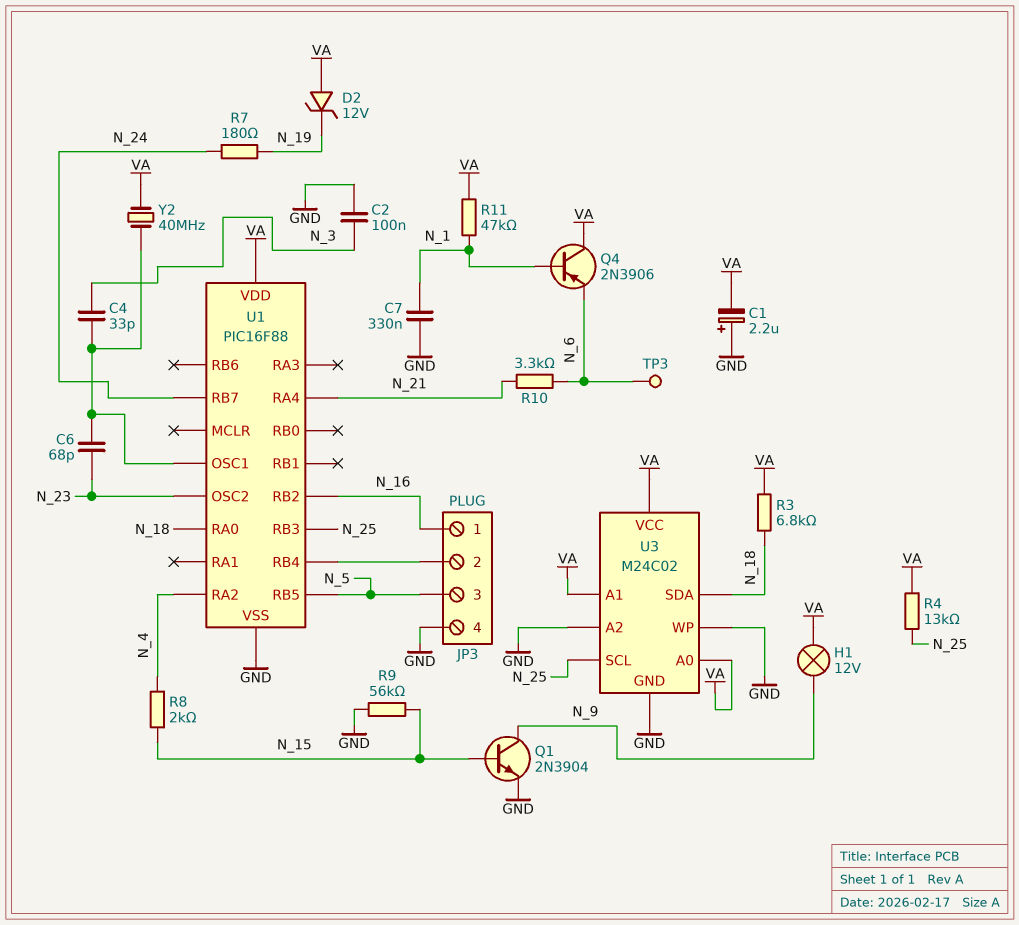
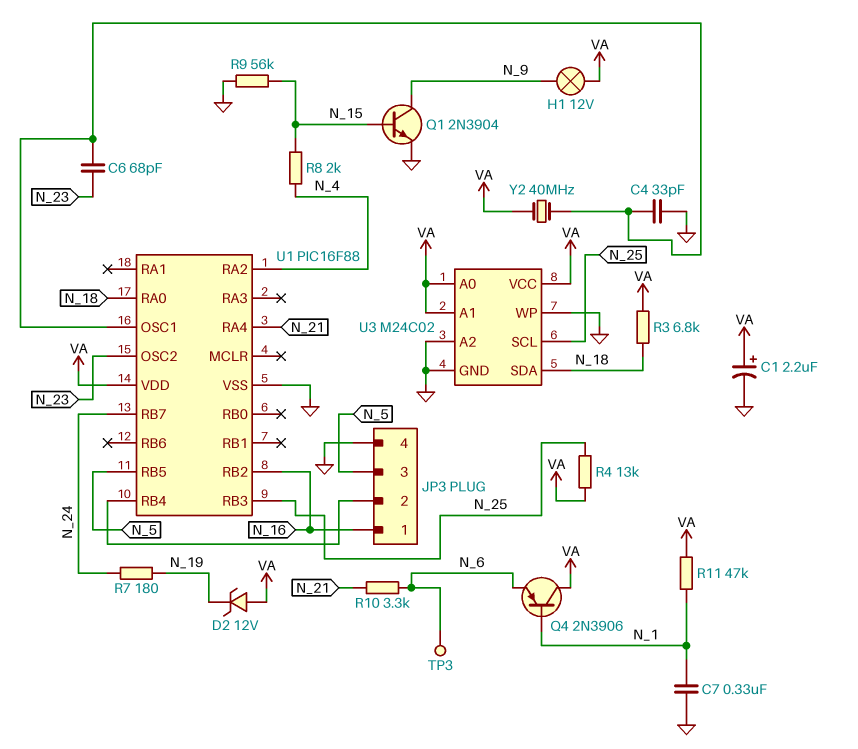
C1: 2.2uF (plus GND, minus VA) -> 2.2uF (plus VA, minus GND)
C2: 100nF (GND, N_3) -> none
C4: 33pF (N_3, U1/OSC1) -> 33pF (GND, U1/OSC1)

